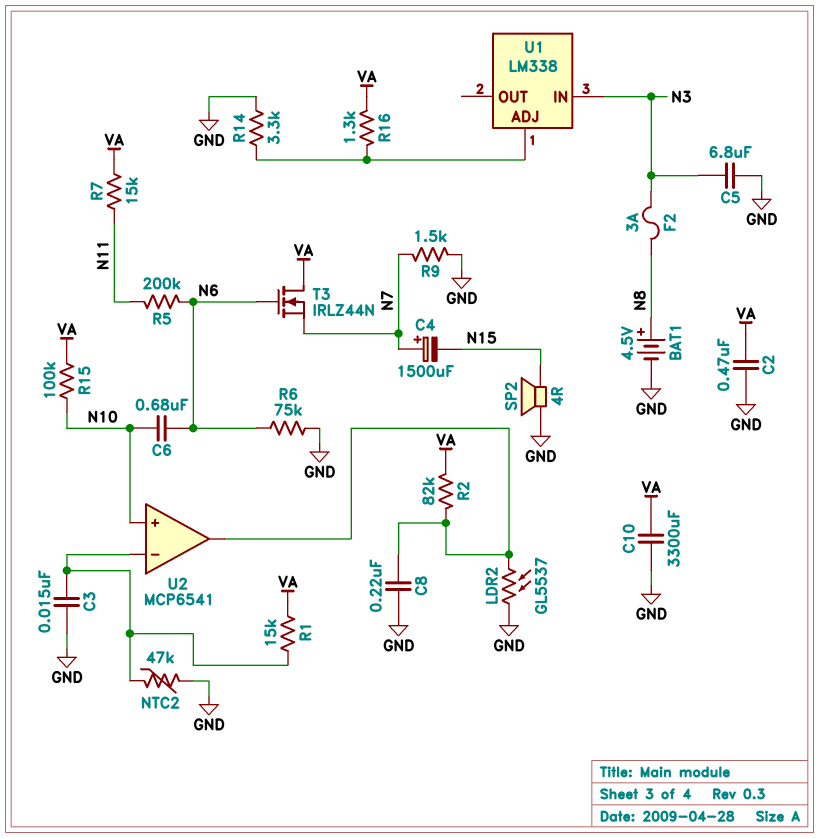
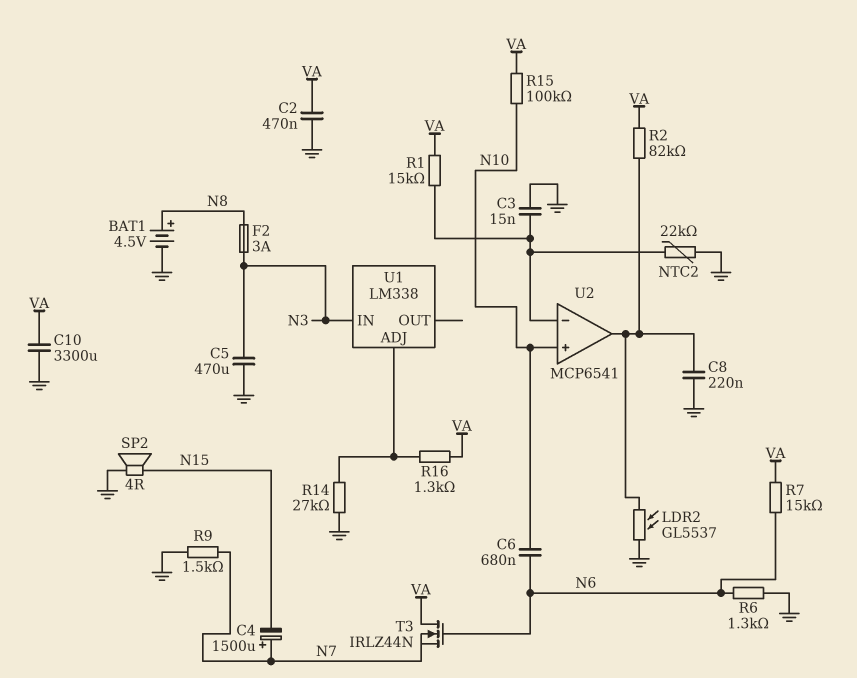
C5: 6.8uF (GND, N3) -> 470uF (GND, N3)
NTC2: 47k (GND, U2/in-) -> 22k (GND, U2/in-)
R5: 200k (N6, N11) -> none
R6: 75k (GND, N6) -> 1.3k (GND, N6)
R7: 15k (N11, VA) -> 15k (N6, VA)
R14: 3.3k (GND, U1/ADJ) -> 27k (GND, U1/ADJ)

